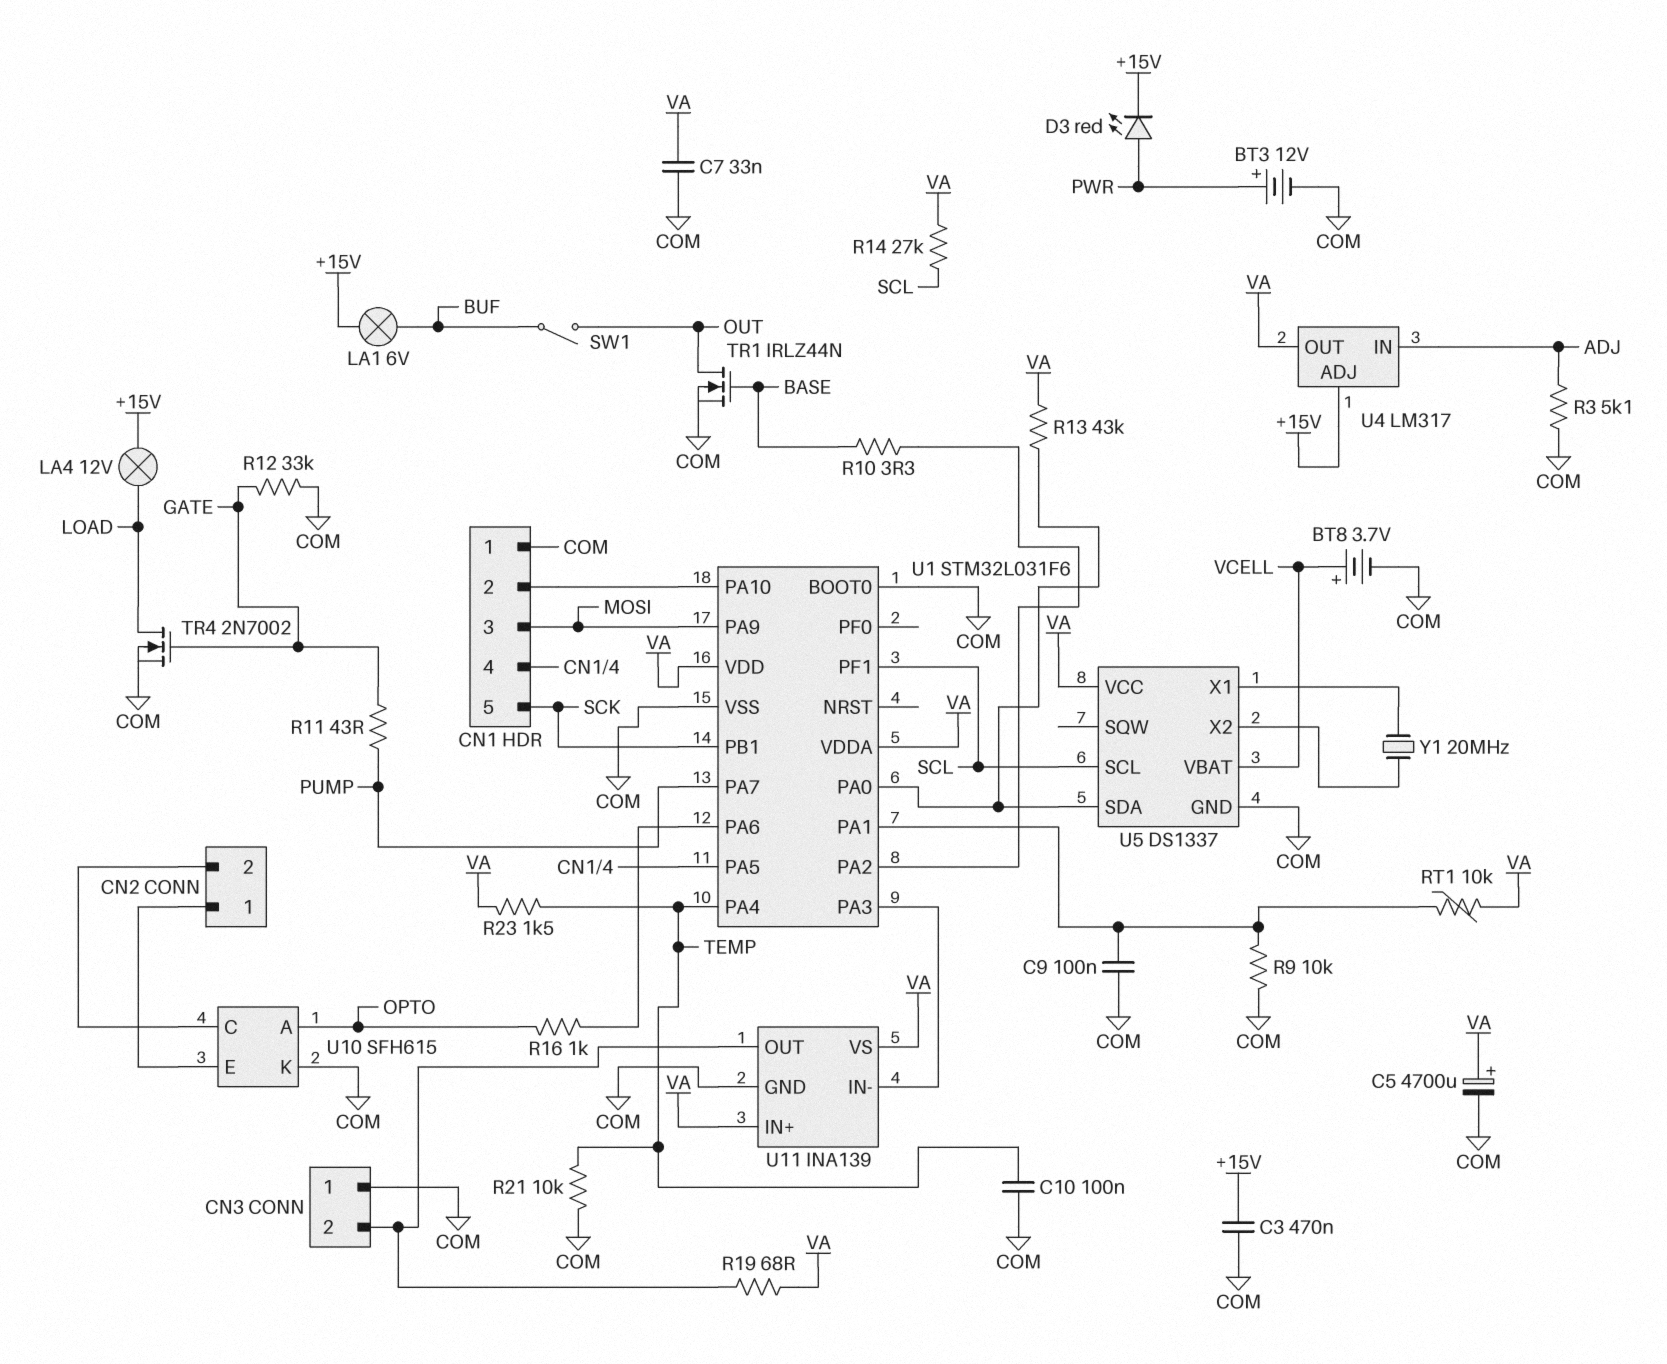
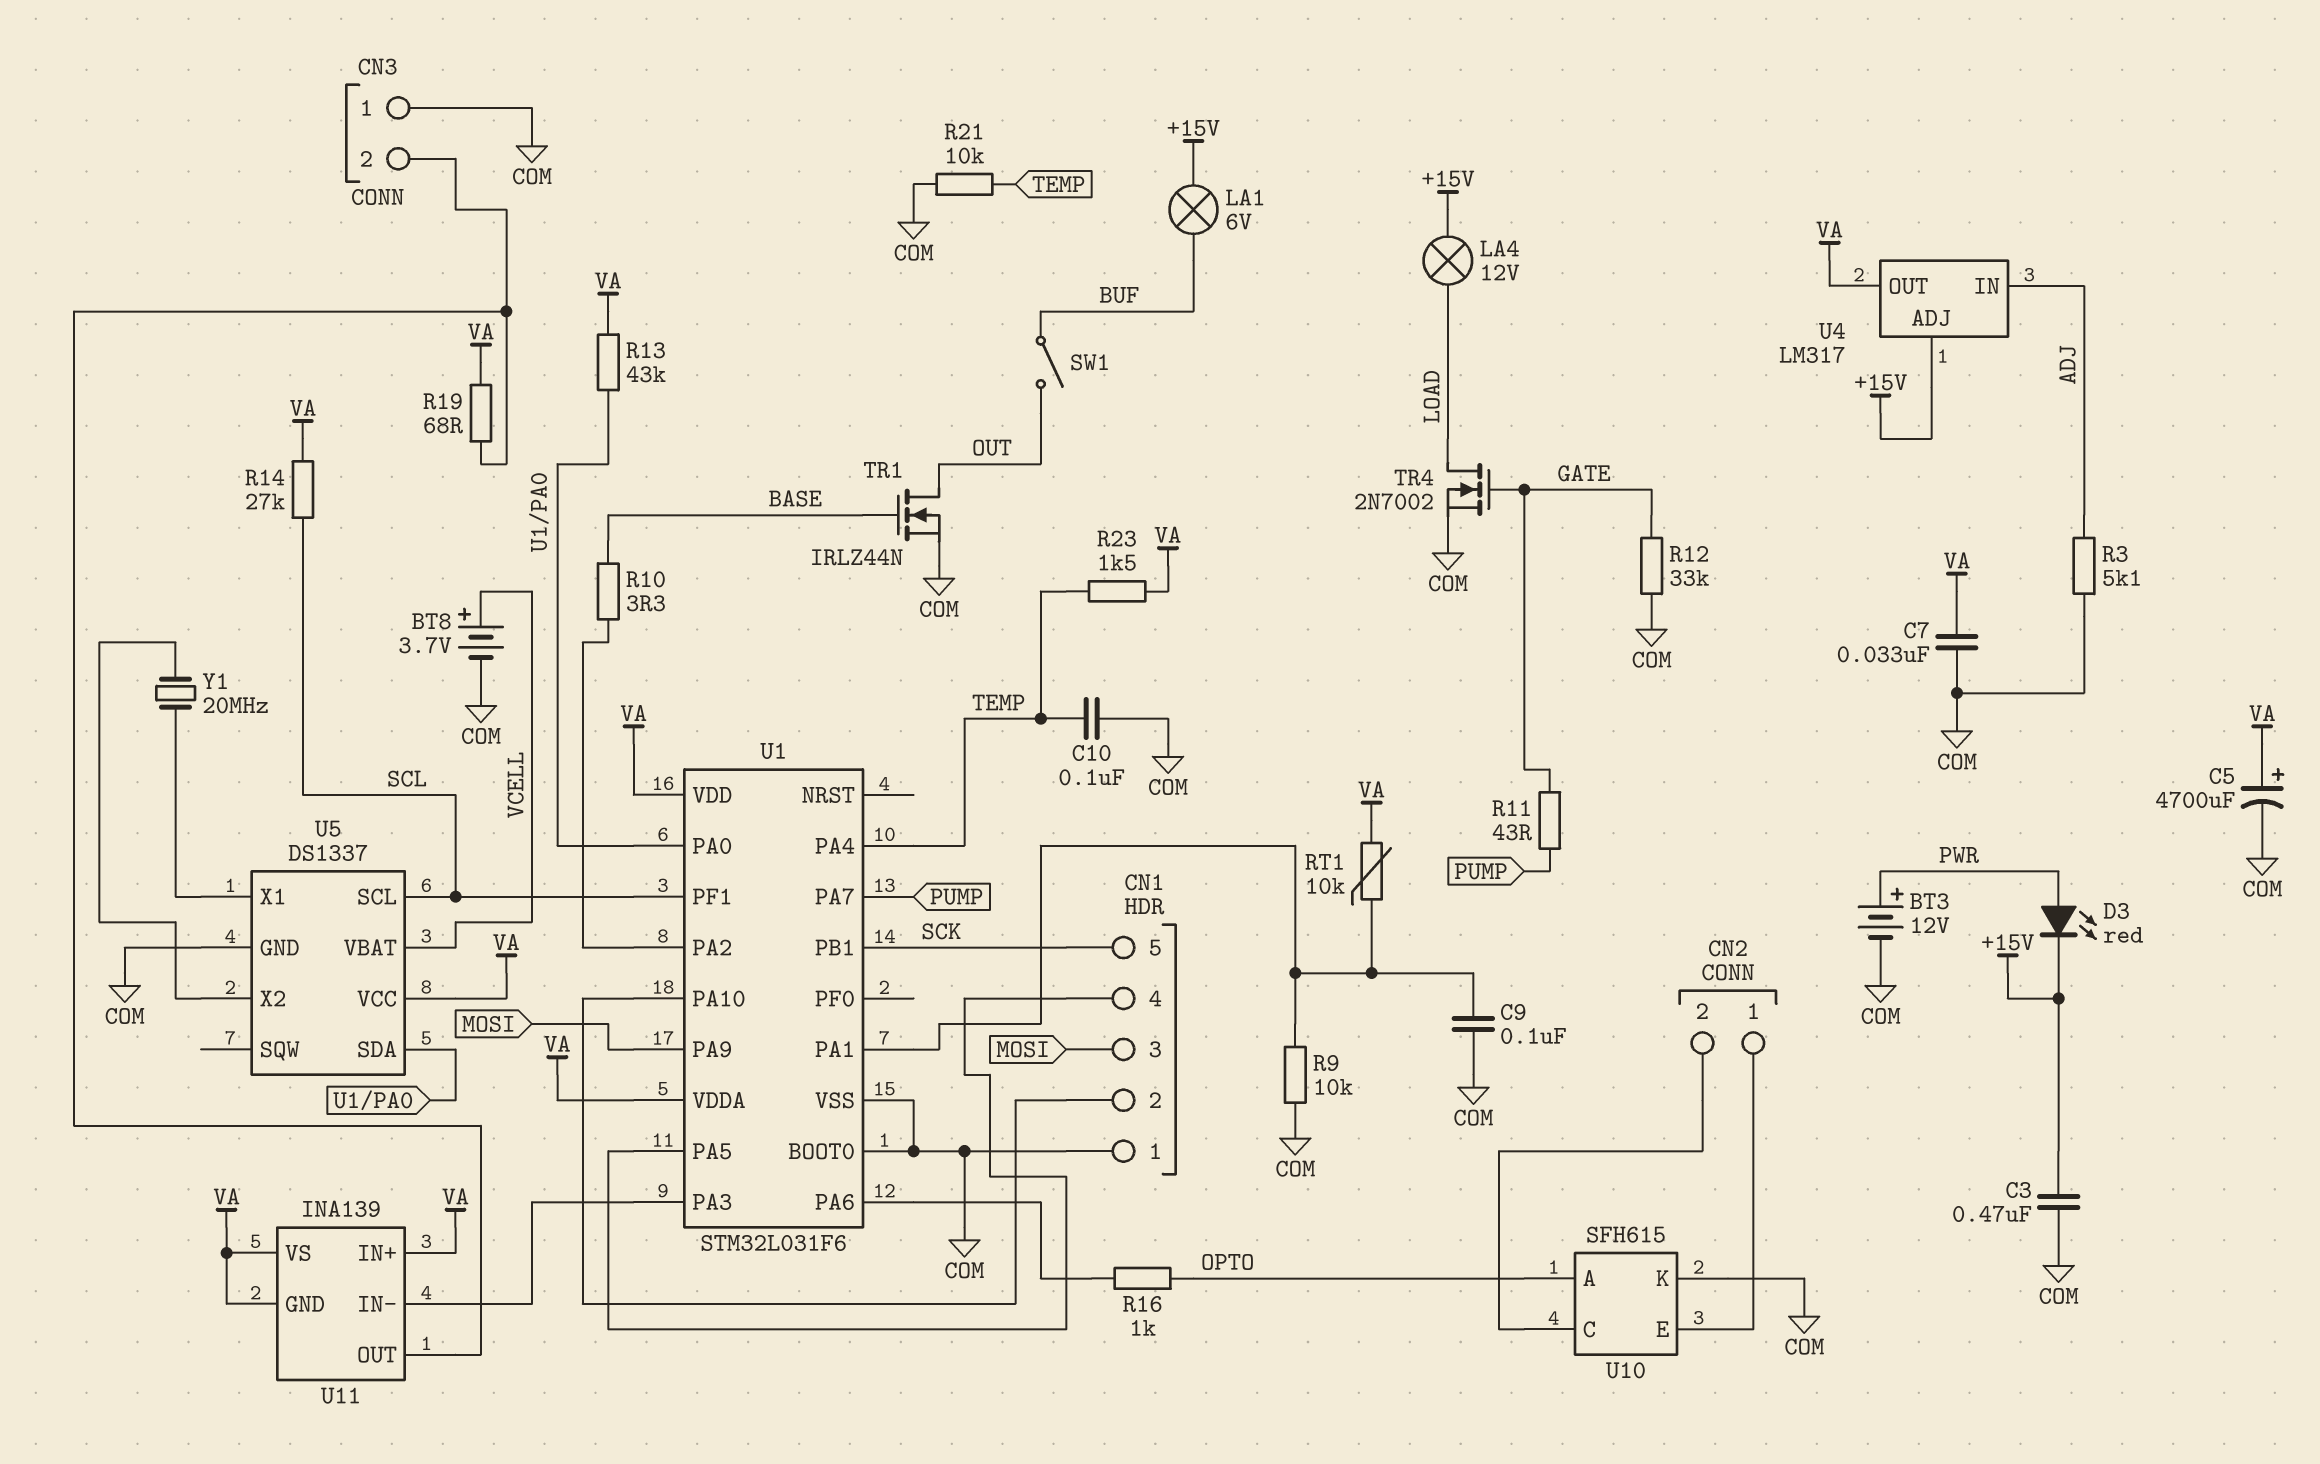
U11 pin GND: COM -> VA

